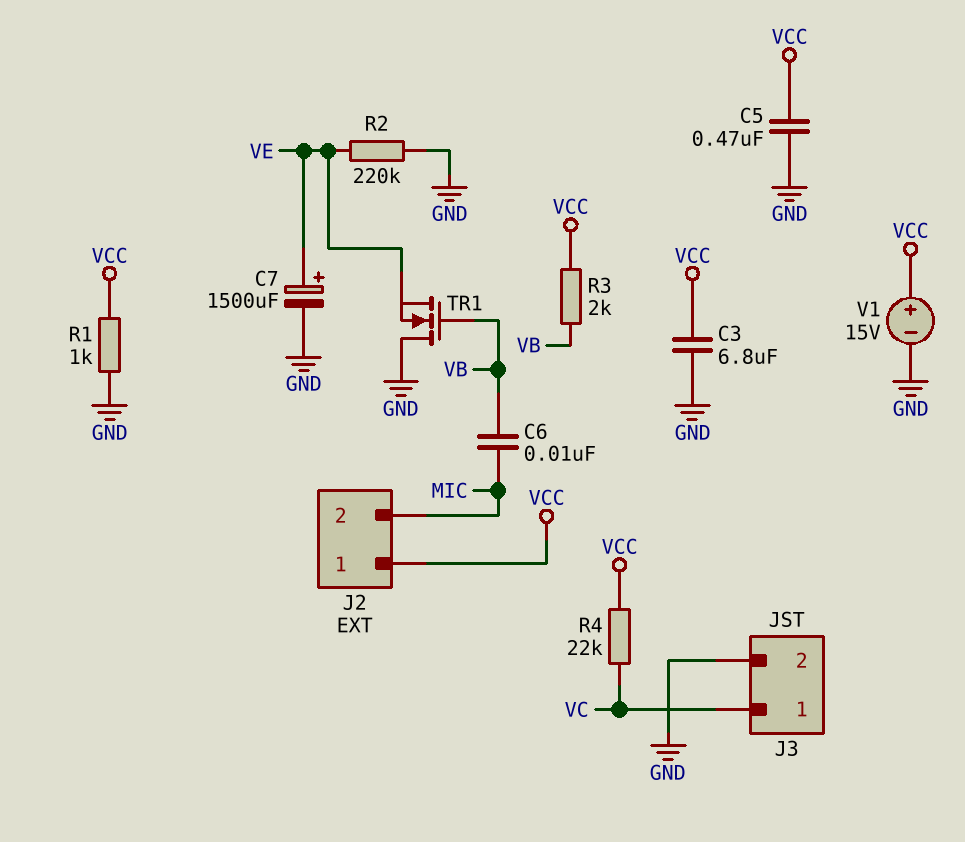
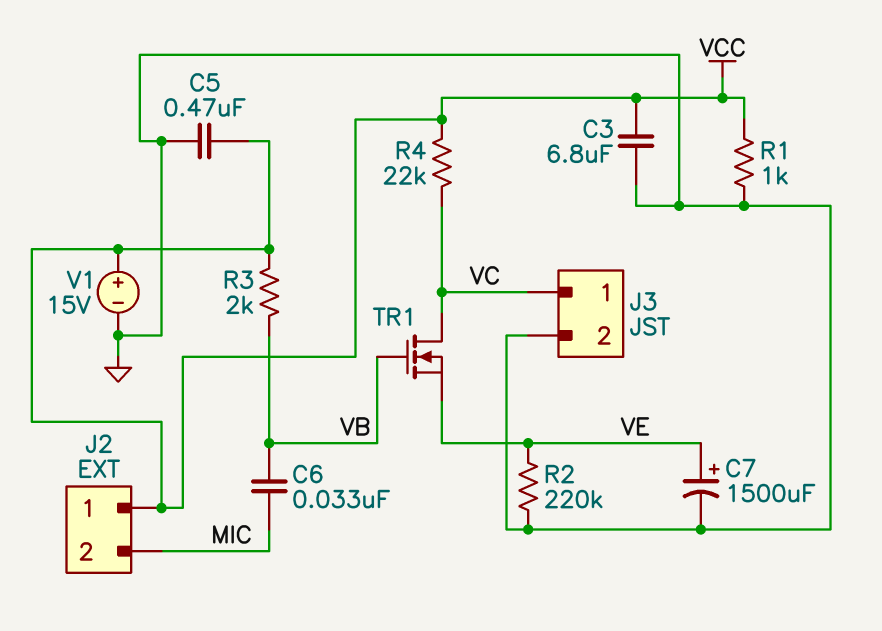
C6: 10nF (MIC, VB) -> 33nF (MIC, VB)
TR1: NMOS (G VB, D GND, S VE) -> NMOS (G VB, D VC, S VE)

